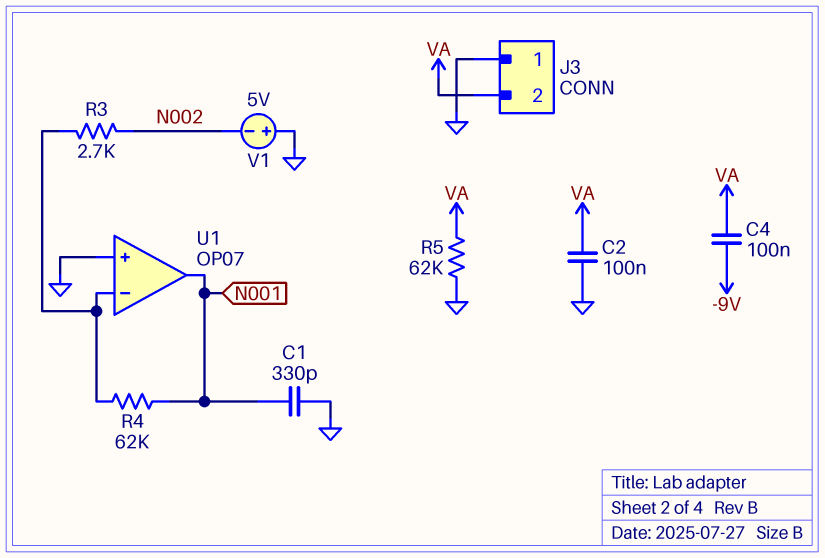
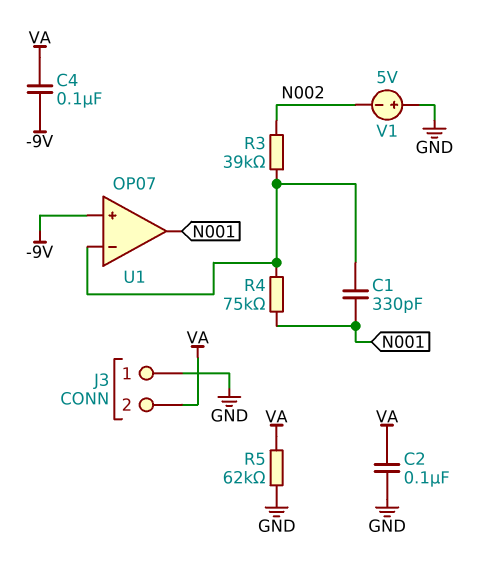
C1: 330pF (GND, N001) -> 330pF (N001, U1/in-)
R3: 2.7k (N002, U1/in-) -> 39k (N002, U1/in-)
R4: 62k (N001, U1/in-) -> 75k (N001, U1/in-)
U1 pin in+: GND -> -9V

